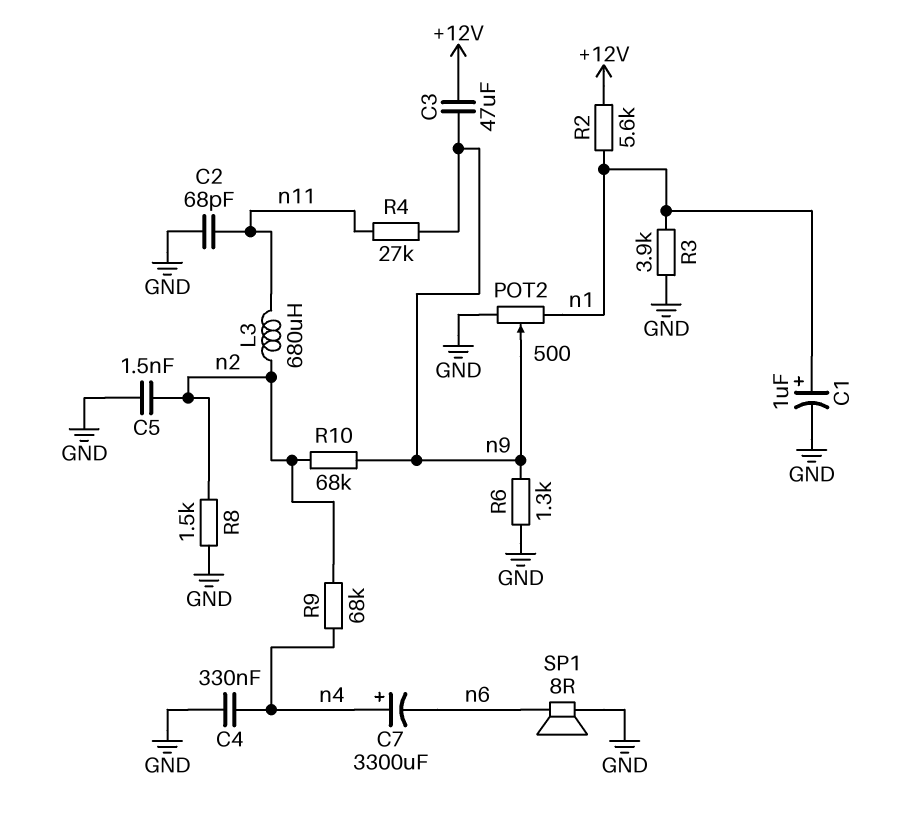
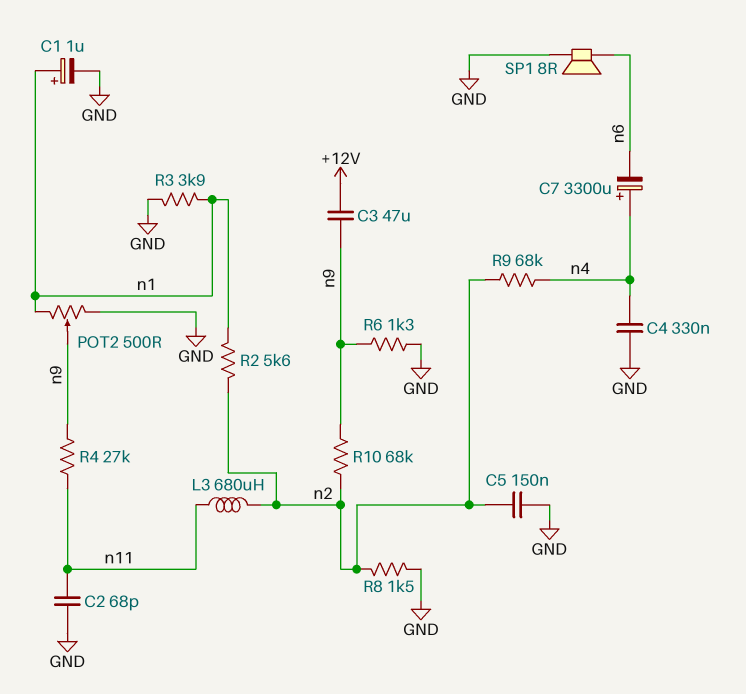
C5: 1.5nF (GND, n2) -> 150nF (GND, n2)
R2: 5.6k (+12V, n1) -> 5.6k (n1, n2)

